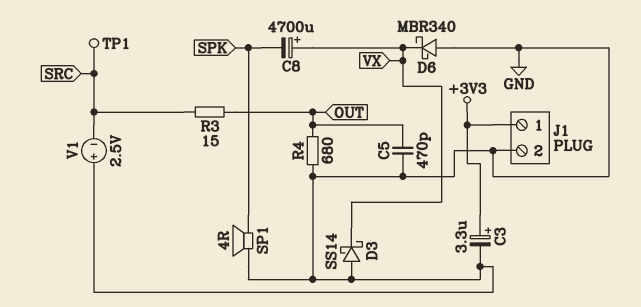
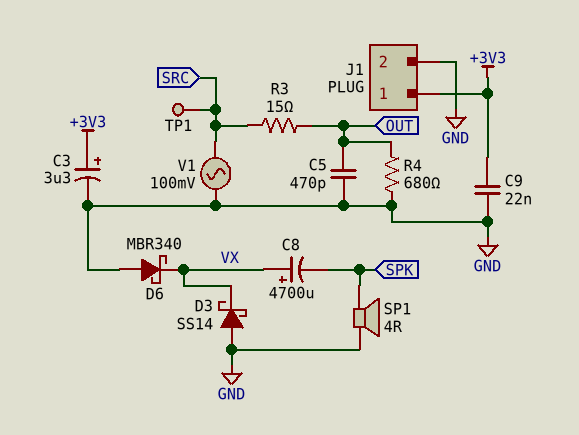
C9: none -> 22nF (+3V3, GND)
V1: 2.5V (plus GND, minus SRC) -> AC 100mV (GND, SRC)

